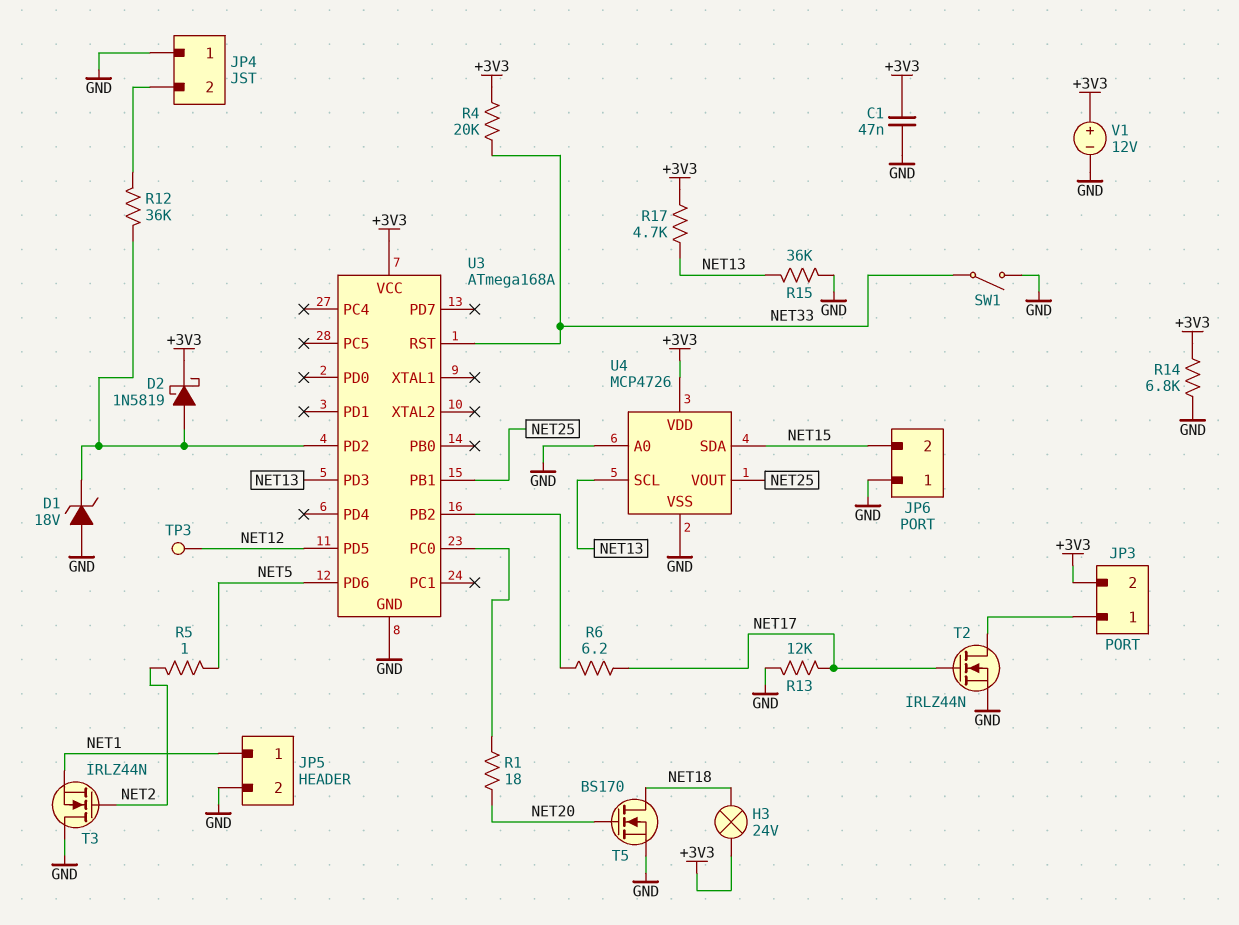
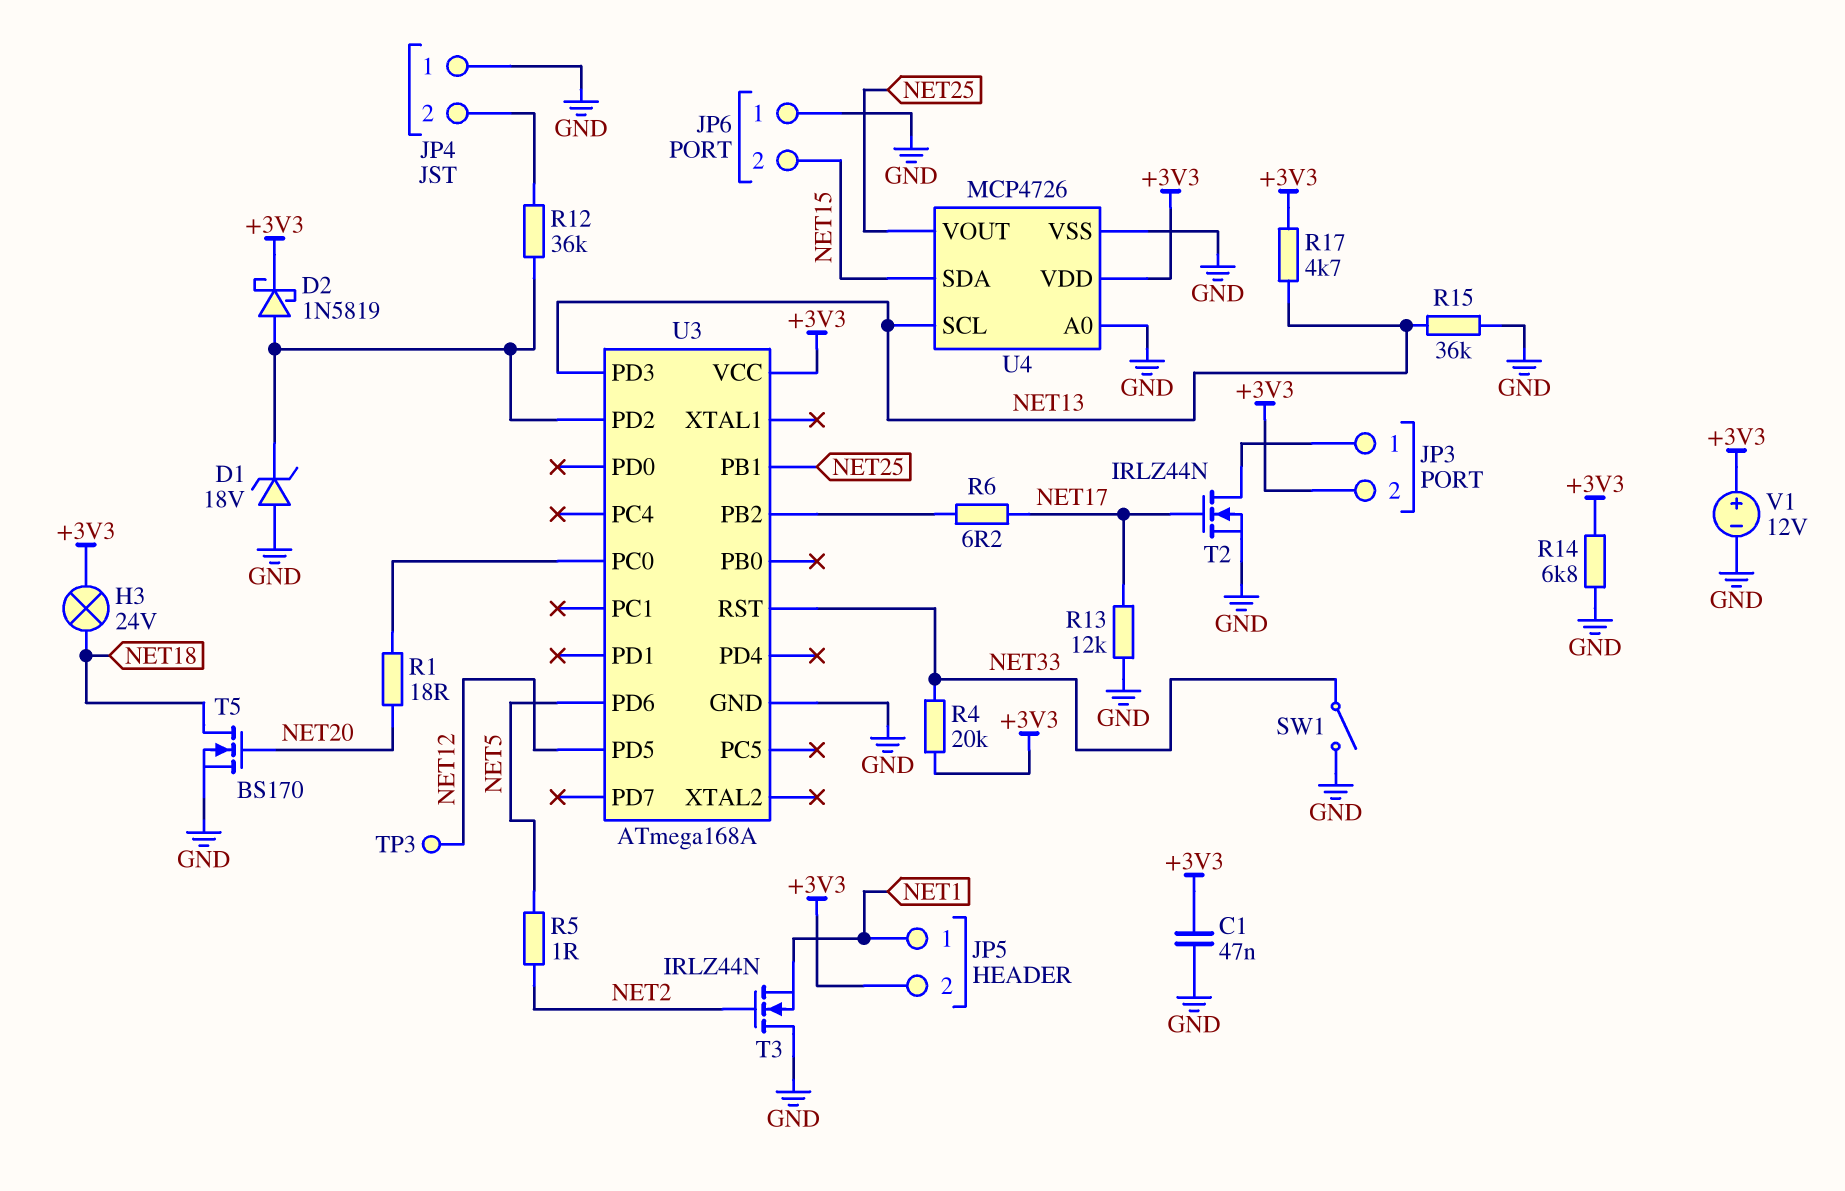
JP5 pin 2: GND -> +3V3

